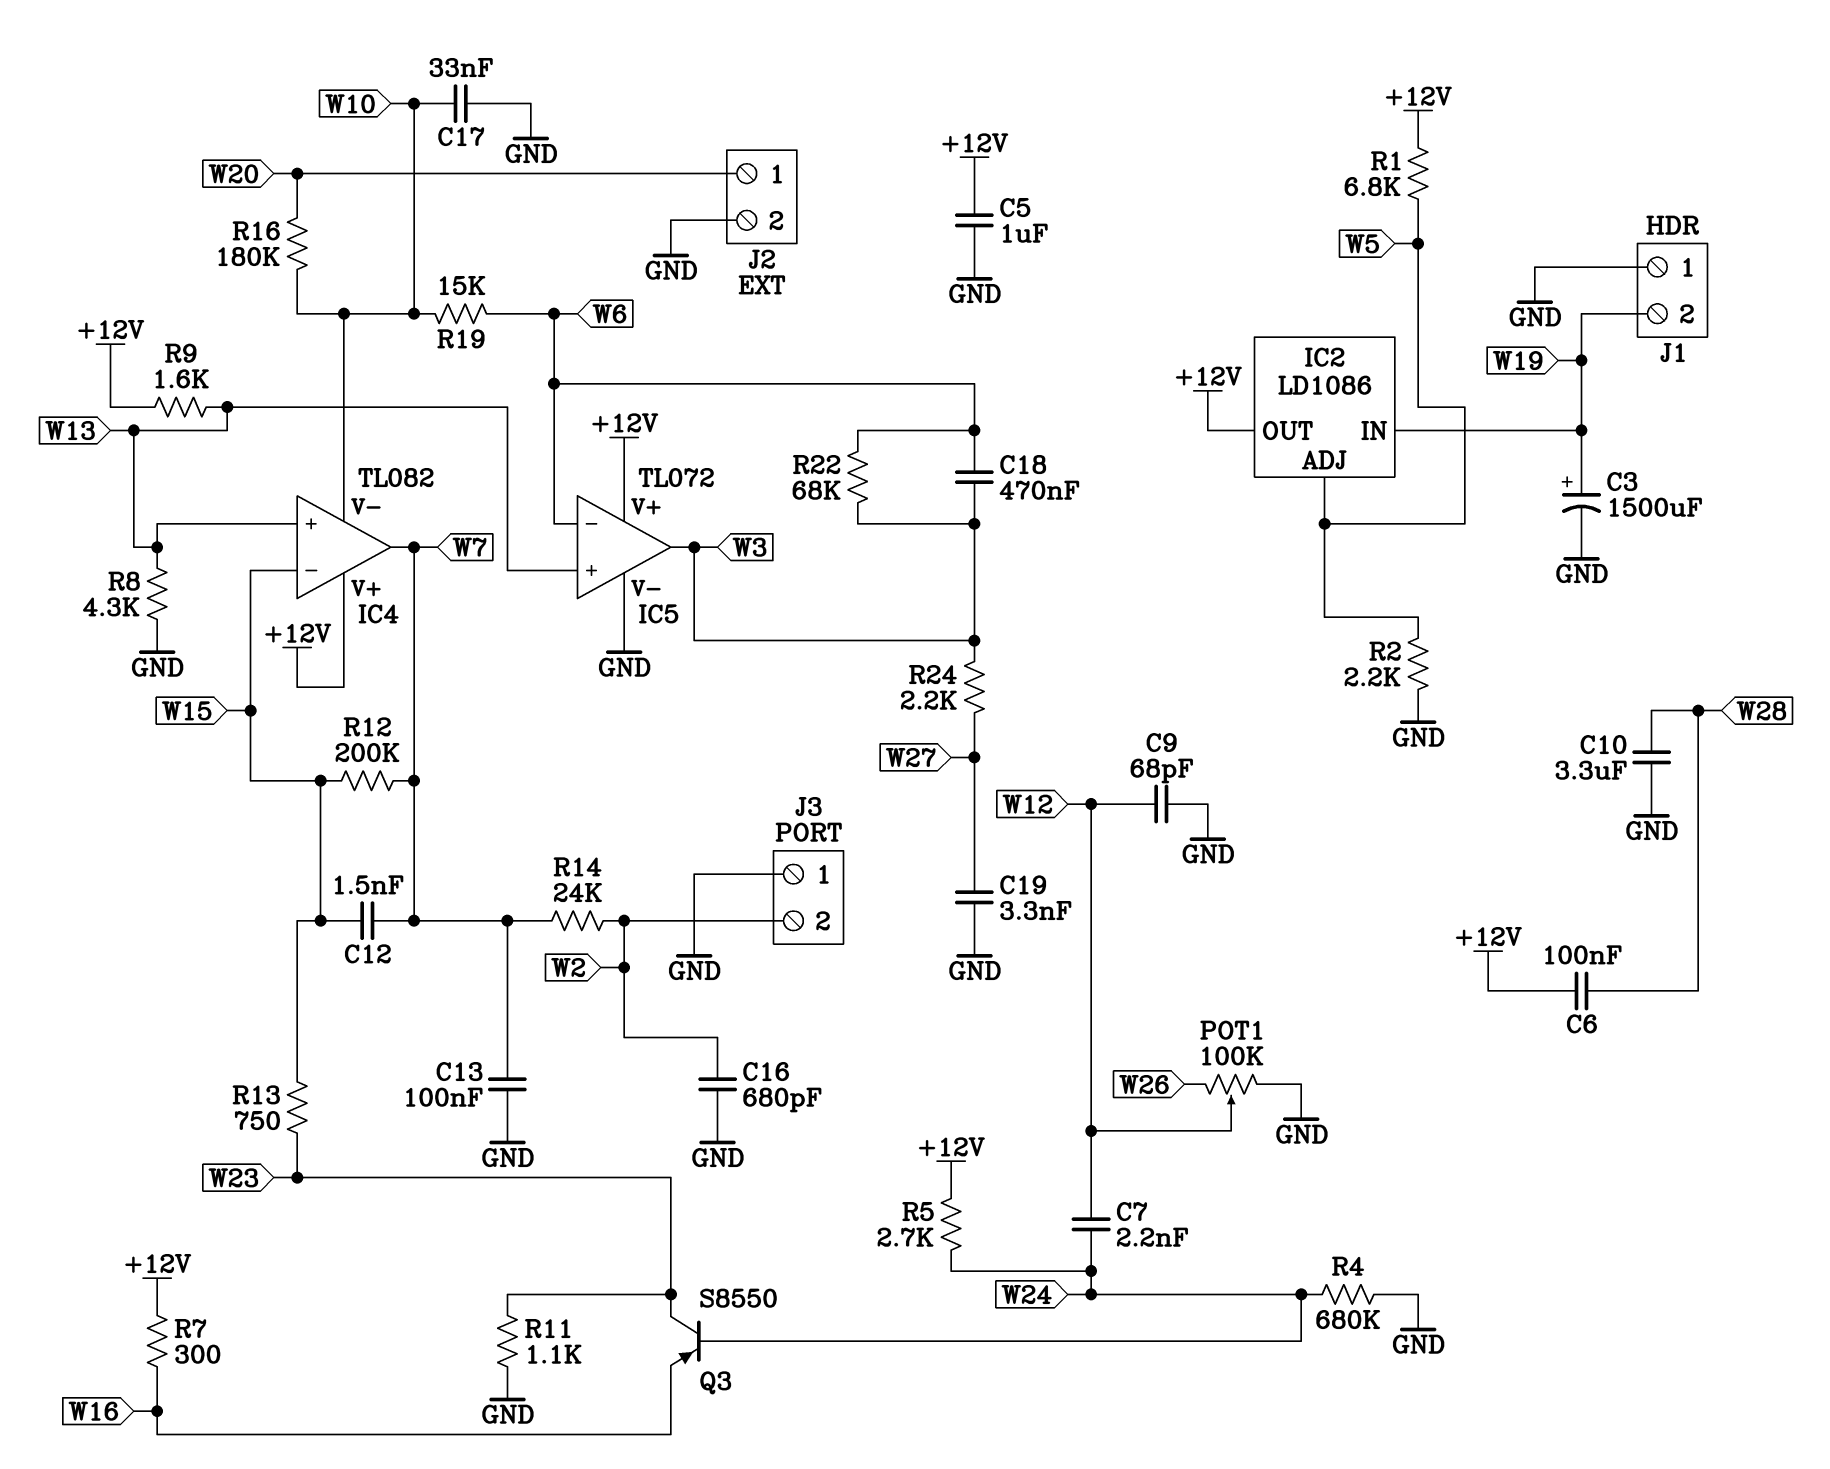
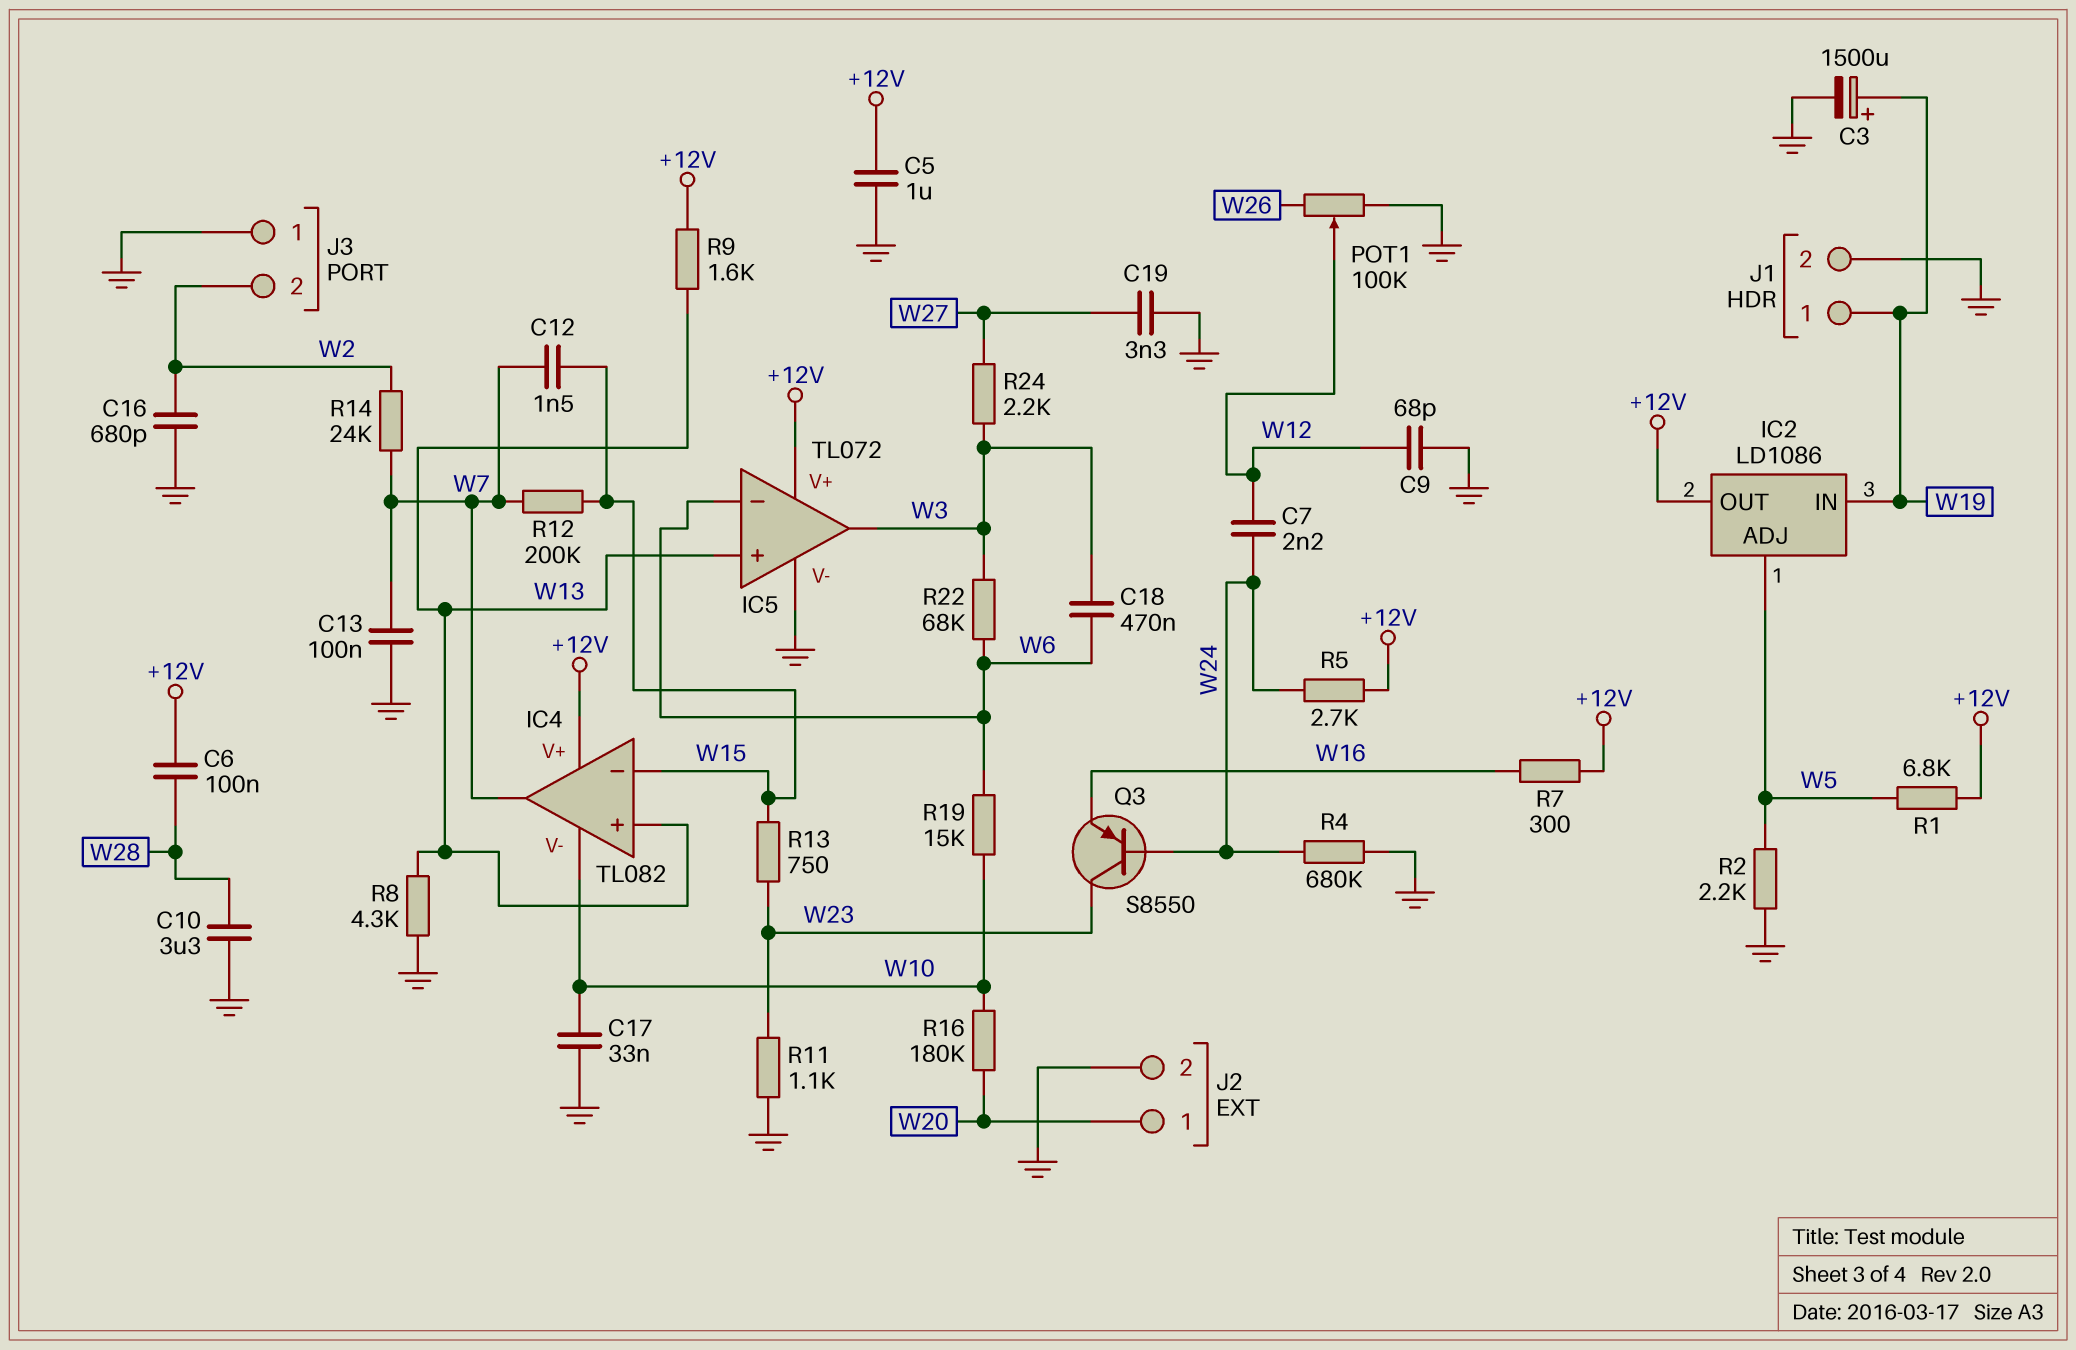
J1 pin 1: GND -> W19
J1 pin 2: W19 -> GND

